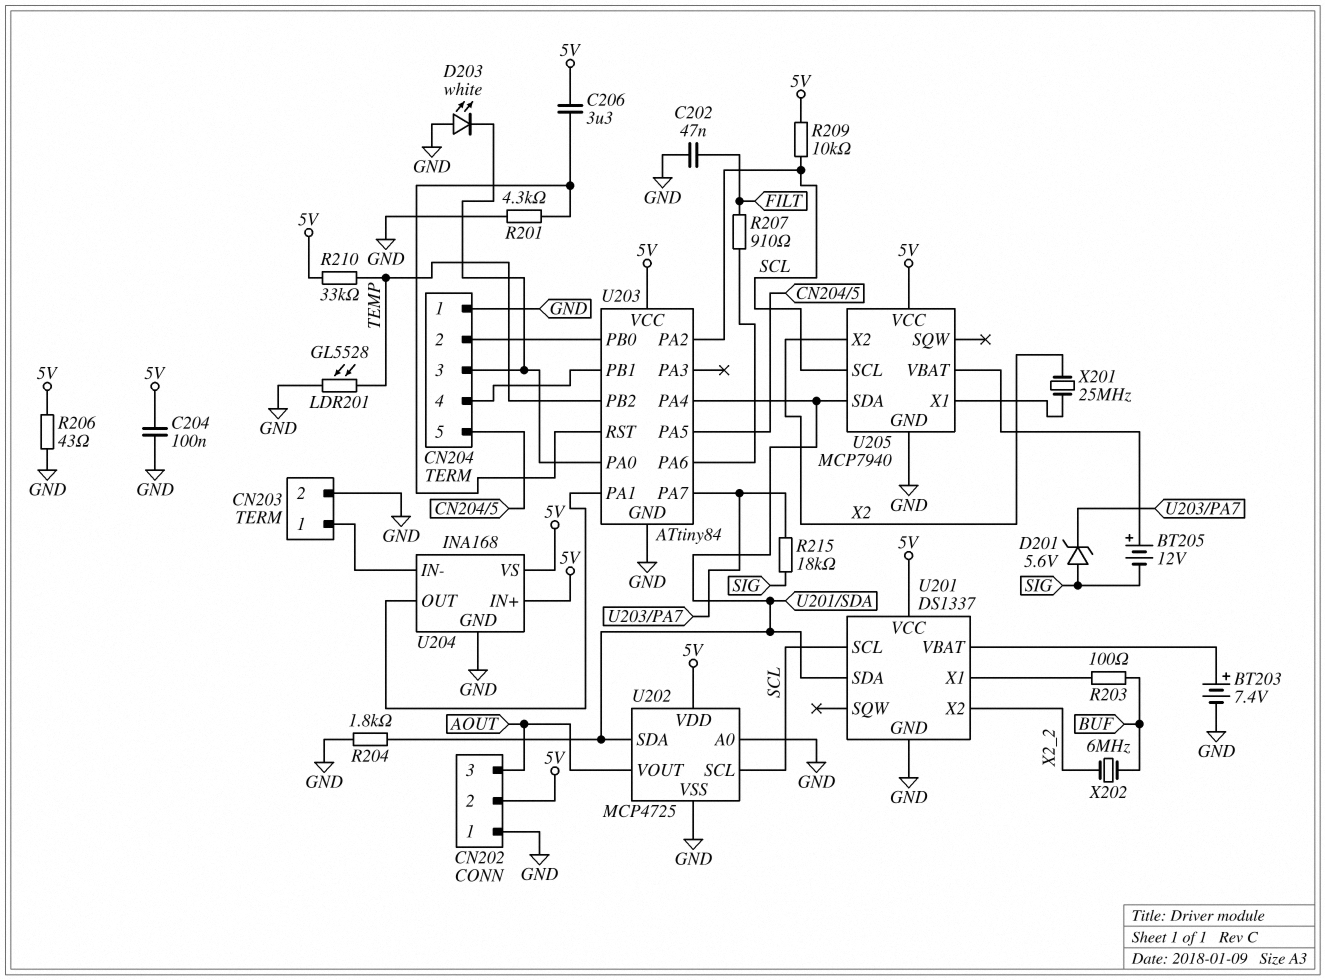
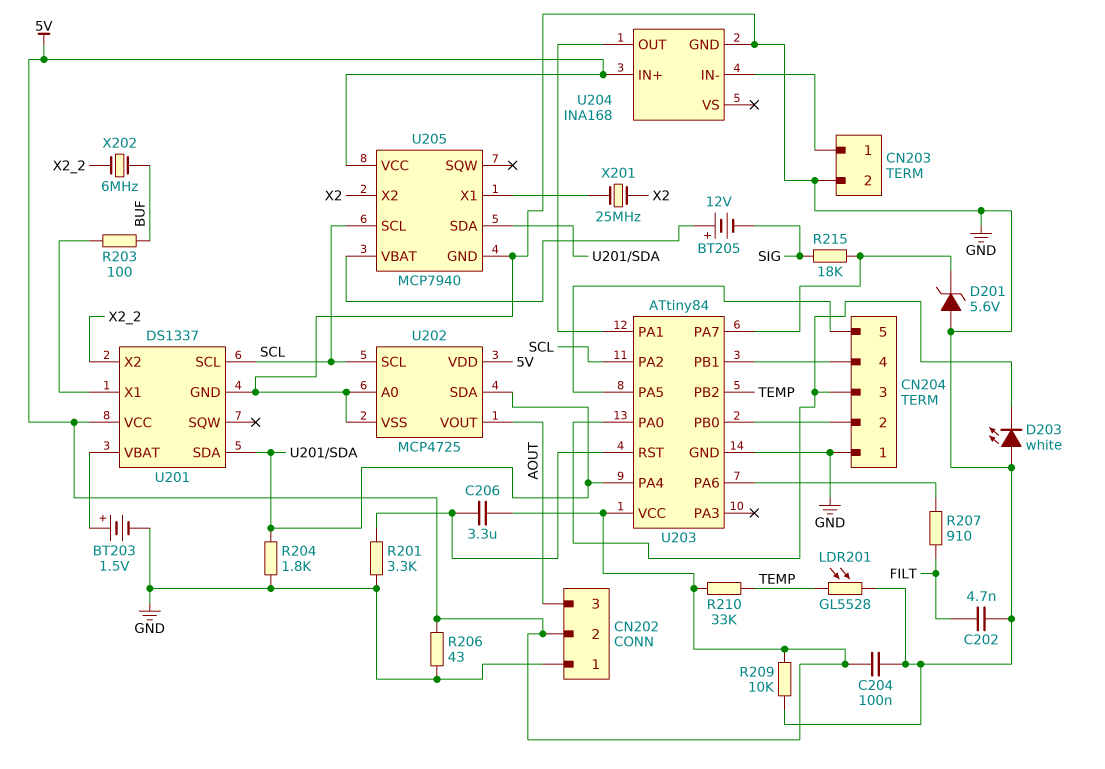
BT203: 7.4V (plus U201/VBAT, minus GND) -> 1.5V (plus U201/VBAT, minus GND)
C202: 47nF (FILT, GND) -> 4.7nF (FILT, GND)
D201: zener 5.6V (A SIG, K U203/PA7) -> zener 5.6V (A GND, K U203/PA7)
R201: 4.3k (GND, U203/RST) -> 3.3k (GND, U203/RST)
R209: 10k (5V, SCL) -> 10k (5V, GND)
U204 pin VS: 5V -> none

